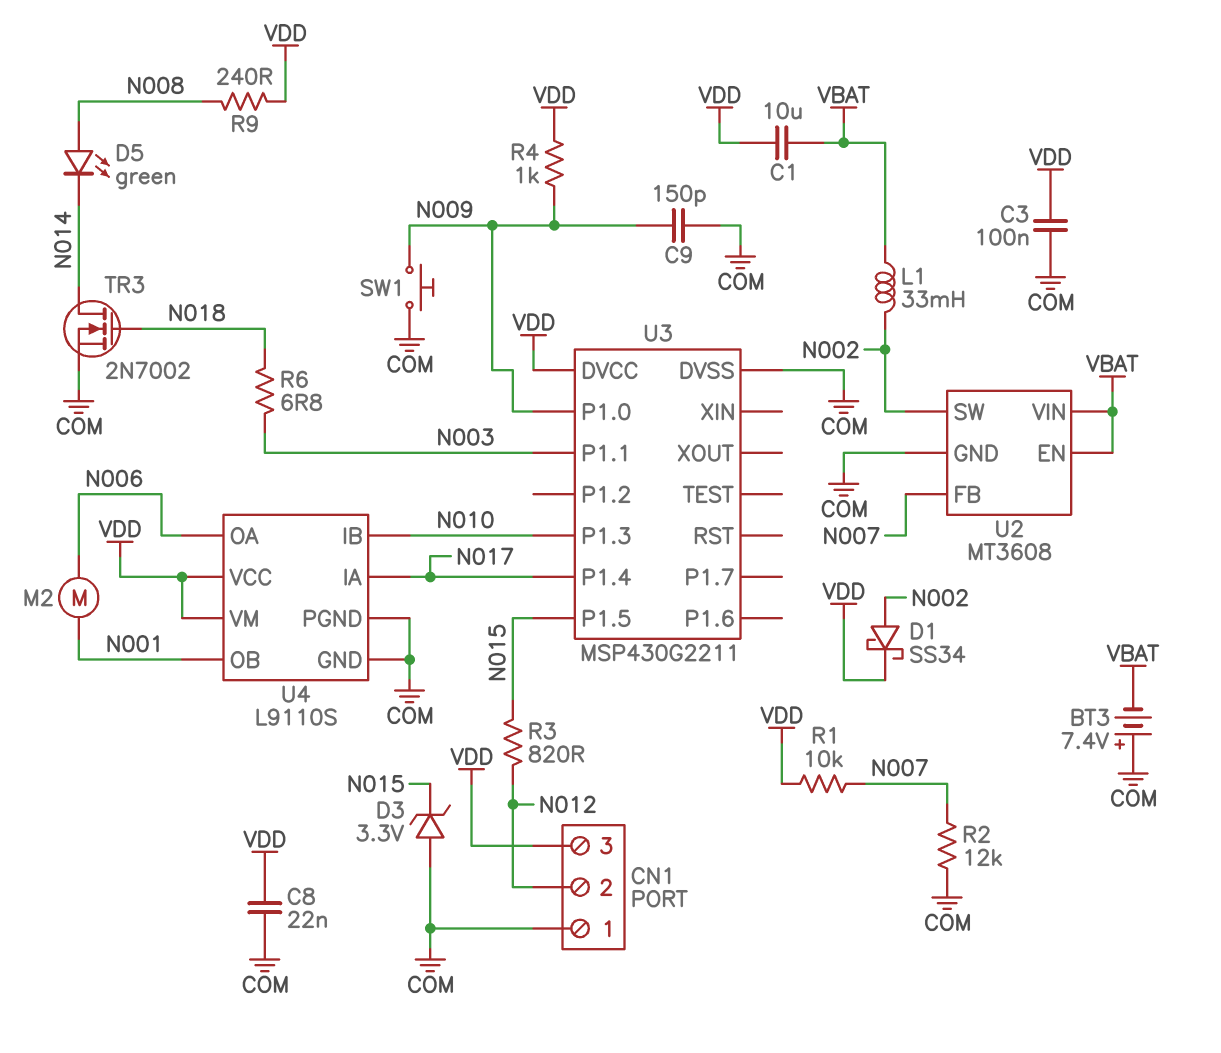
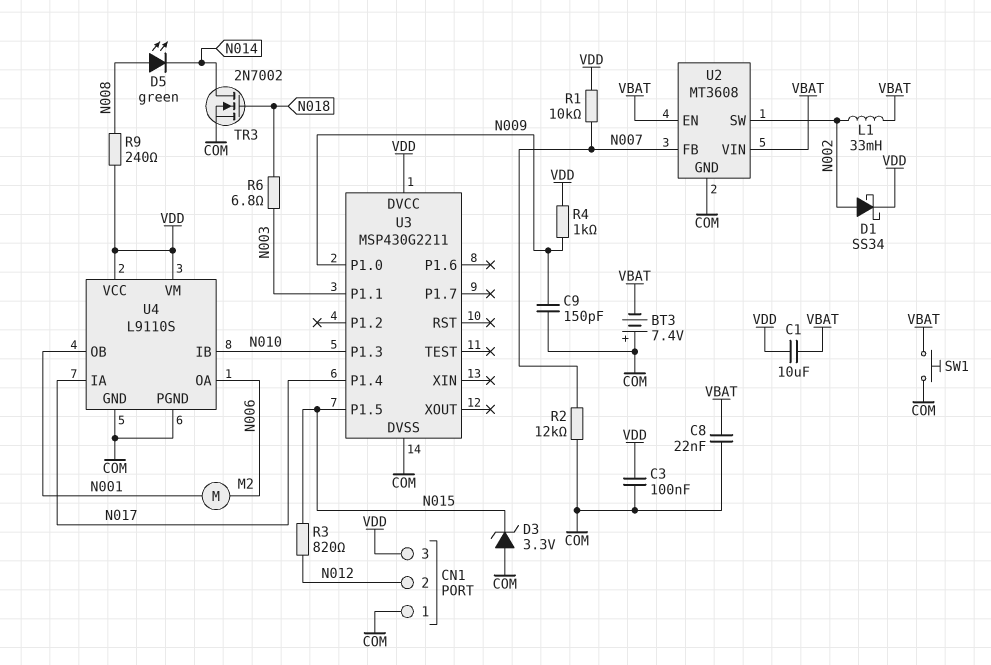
C8: 22nF (COM, VDD) -> 22nF (COM, VBAT)
SW1: button (COM, N009) -> button (COM, VBAT)

